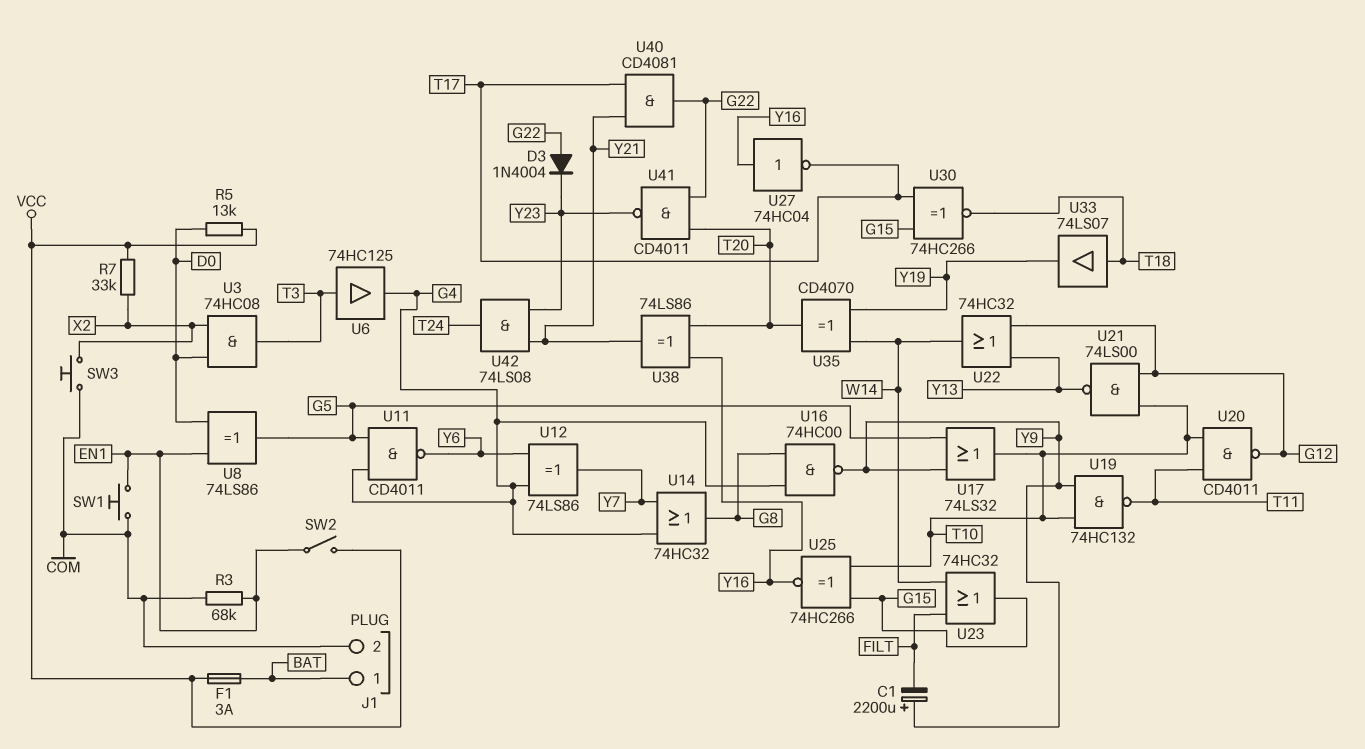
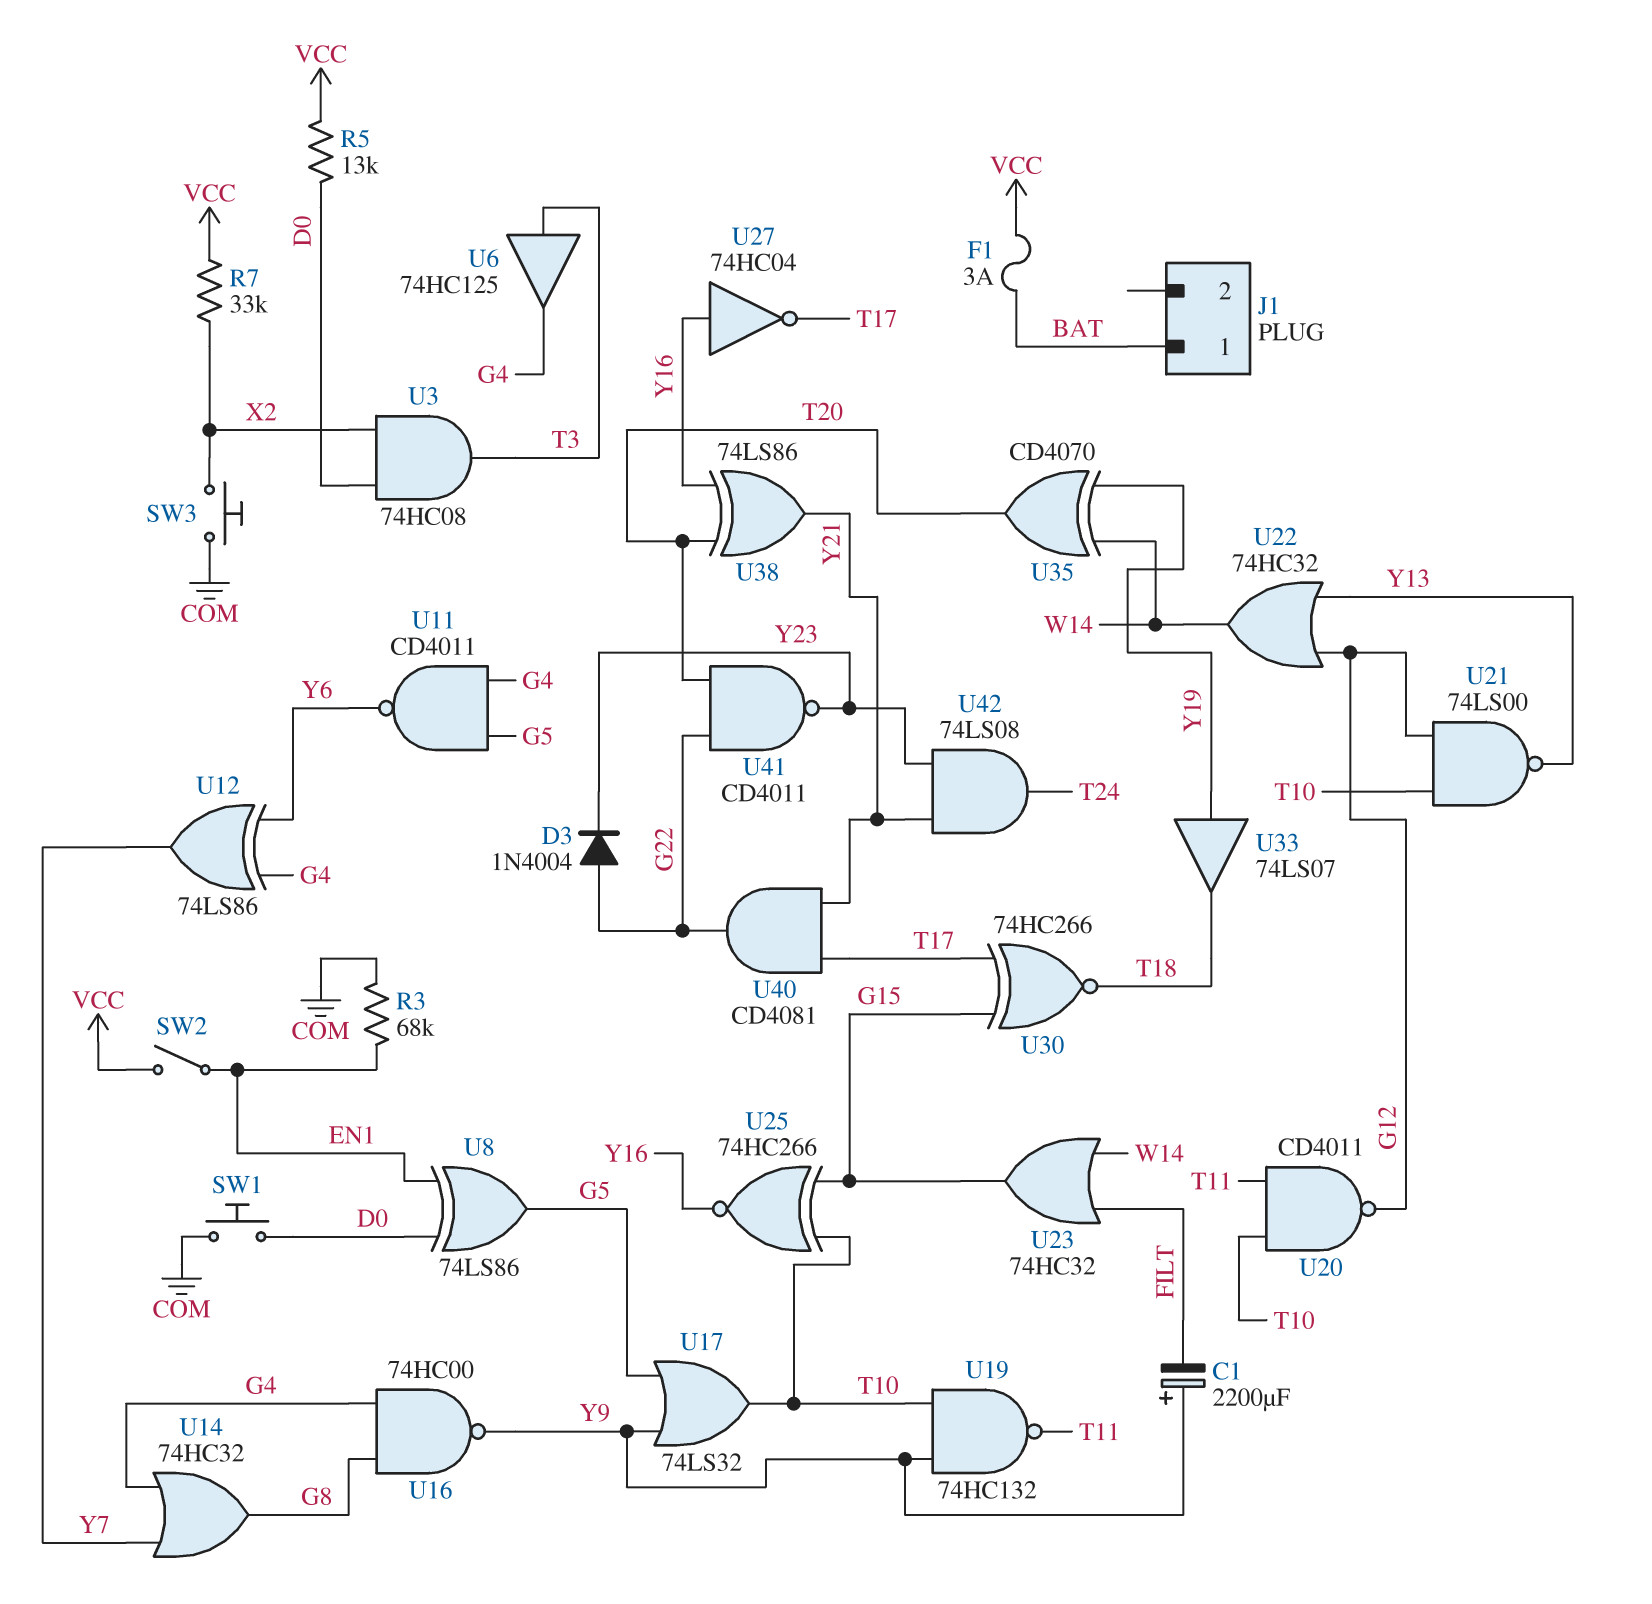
J1 pin 2: COM -> none
SW1: button (COM, EN1) -> button (COM, D0)
U33: buffer 74LS07 (in T18, out Y19) -> buffer 74LS07 (in Y19, out T18)

